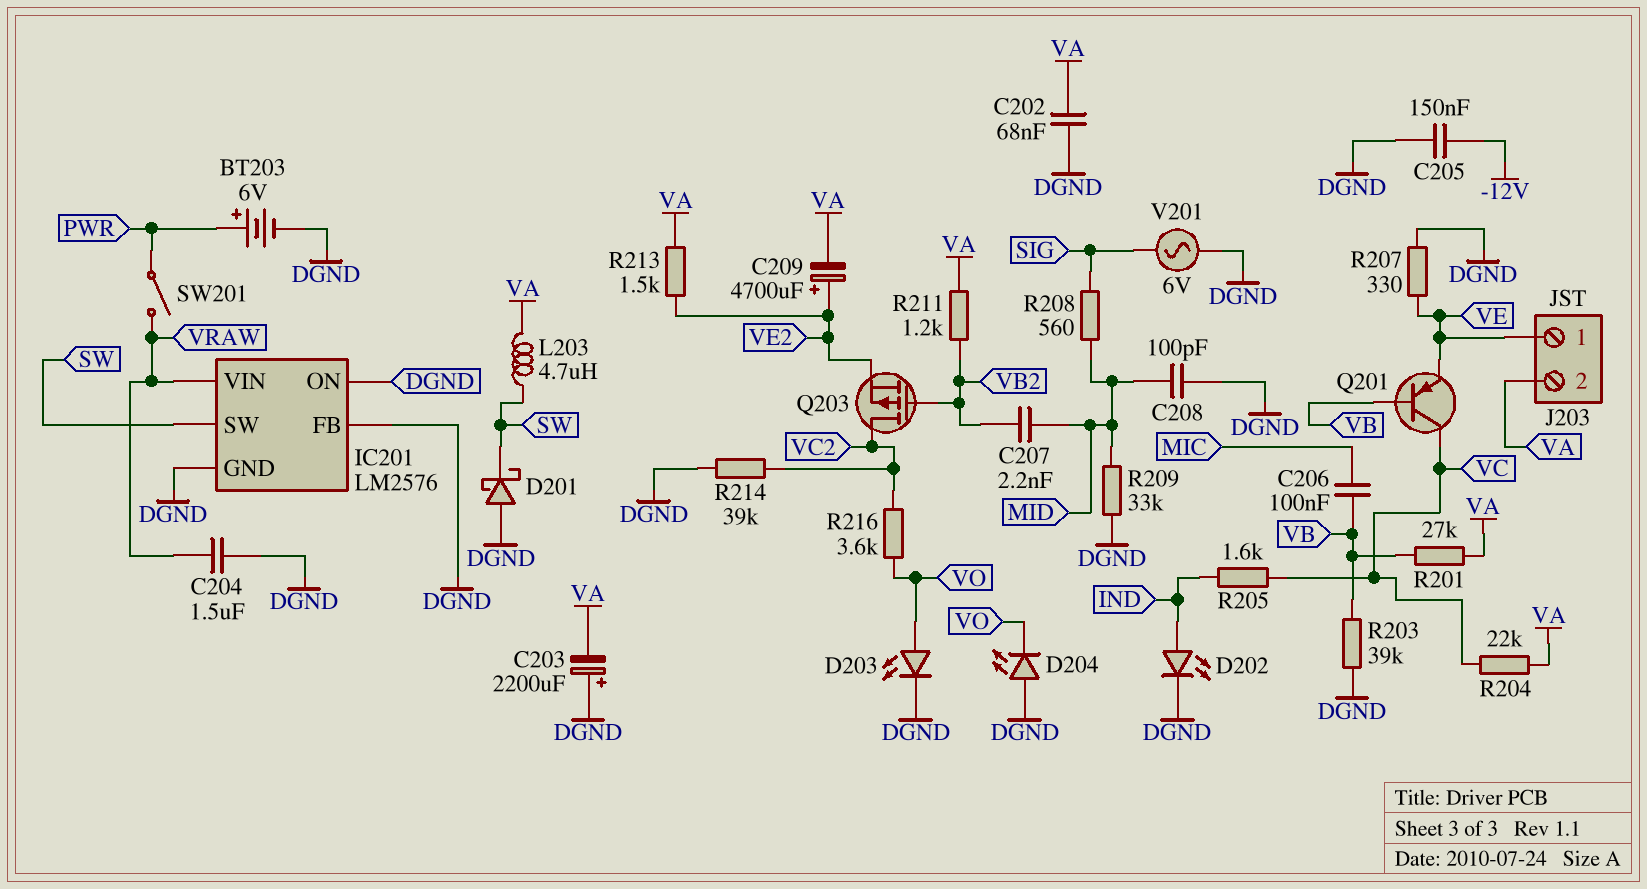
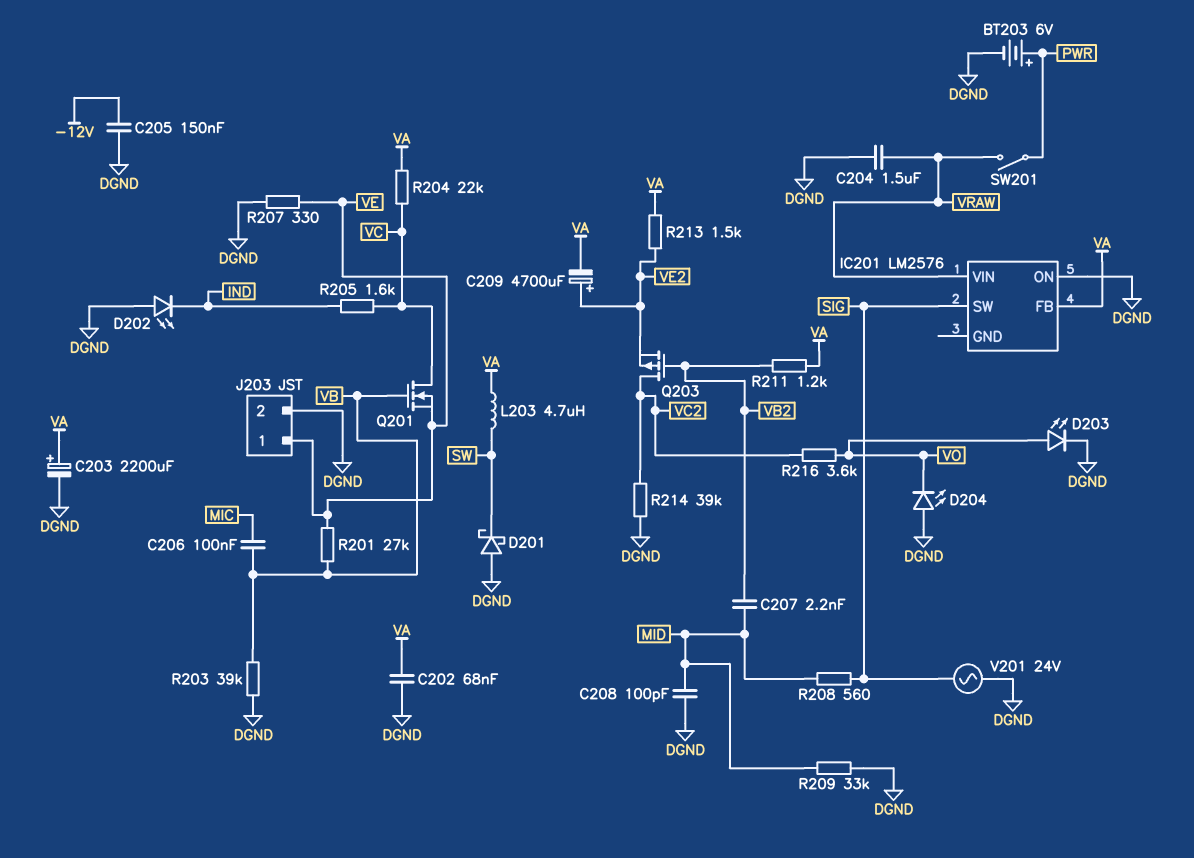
C203: 2200uF (plus DGND, minus VA) -> 2200uF (plus VA, minus DGND)
D202: LED (A IND, K DGND) -> LED (A DGND, K IND)
IC201 pin FB: DGND -> VA
IC201 pin GND: DGND -> none
IC201 pin SW: SW -> SIG
J203 pin 2: VA -> DGND
Q201: PNP (B VB, C VC, E VE) -> NMOS (G VB, D VC, S VE)
R201: 27k (VA, VB) -> 27k (VB, VE)
V201: AC 6V (DGND, SIG) -> AC 24V (DGND, SIG)

